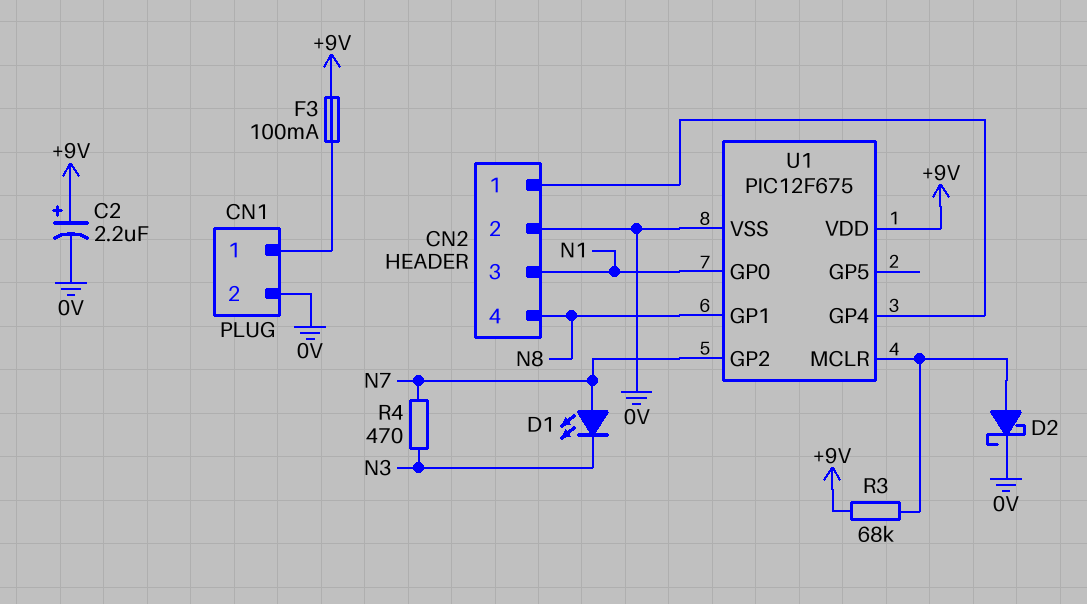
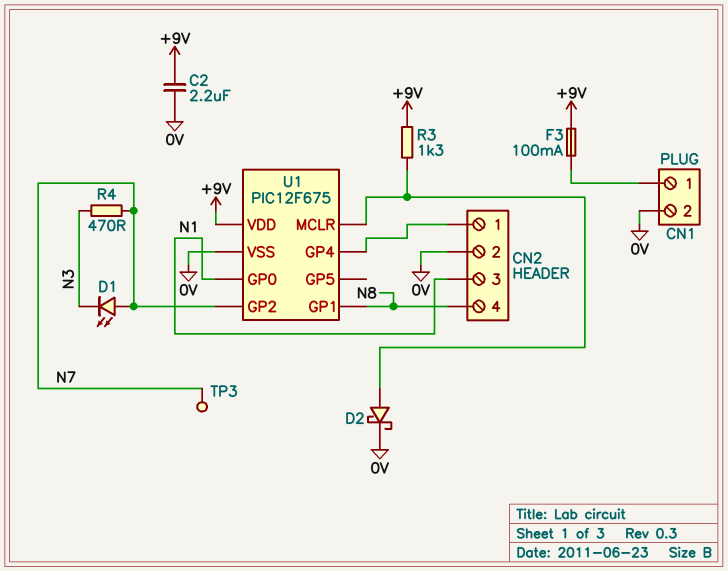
C2: 2.2uF (plus +9V, minus 0V) -> 2.2uF (+9V, 0V)
R3: 68k (+9V, U1/MCLR) -> 1.3k (+9V, U1/MCLR)
TP3: none -> test point (N7)

